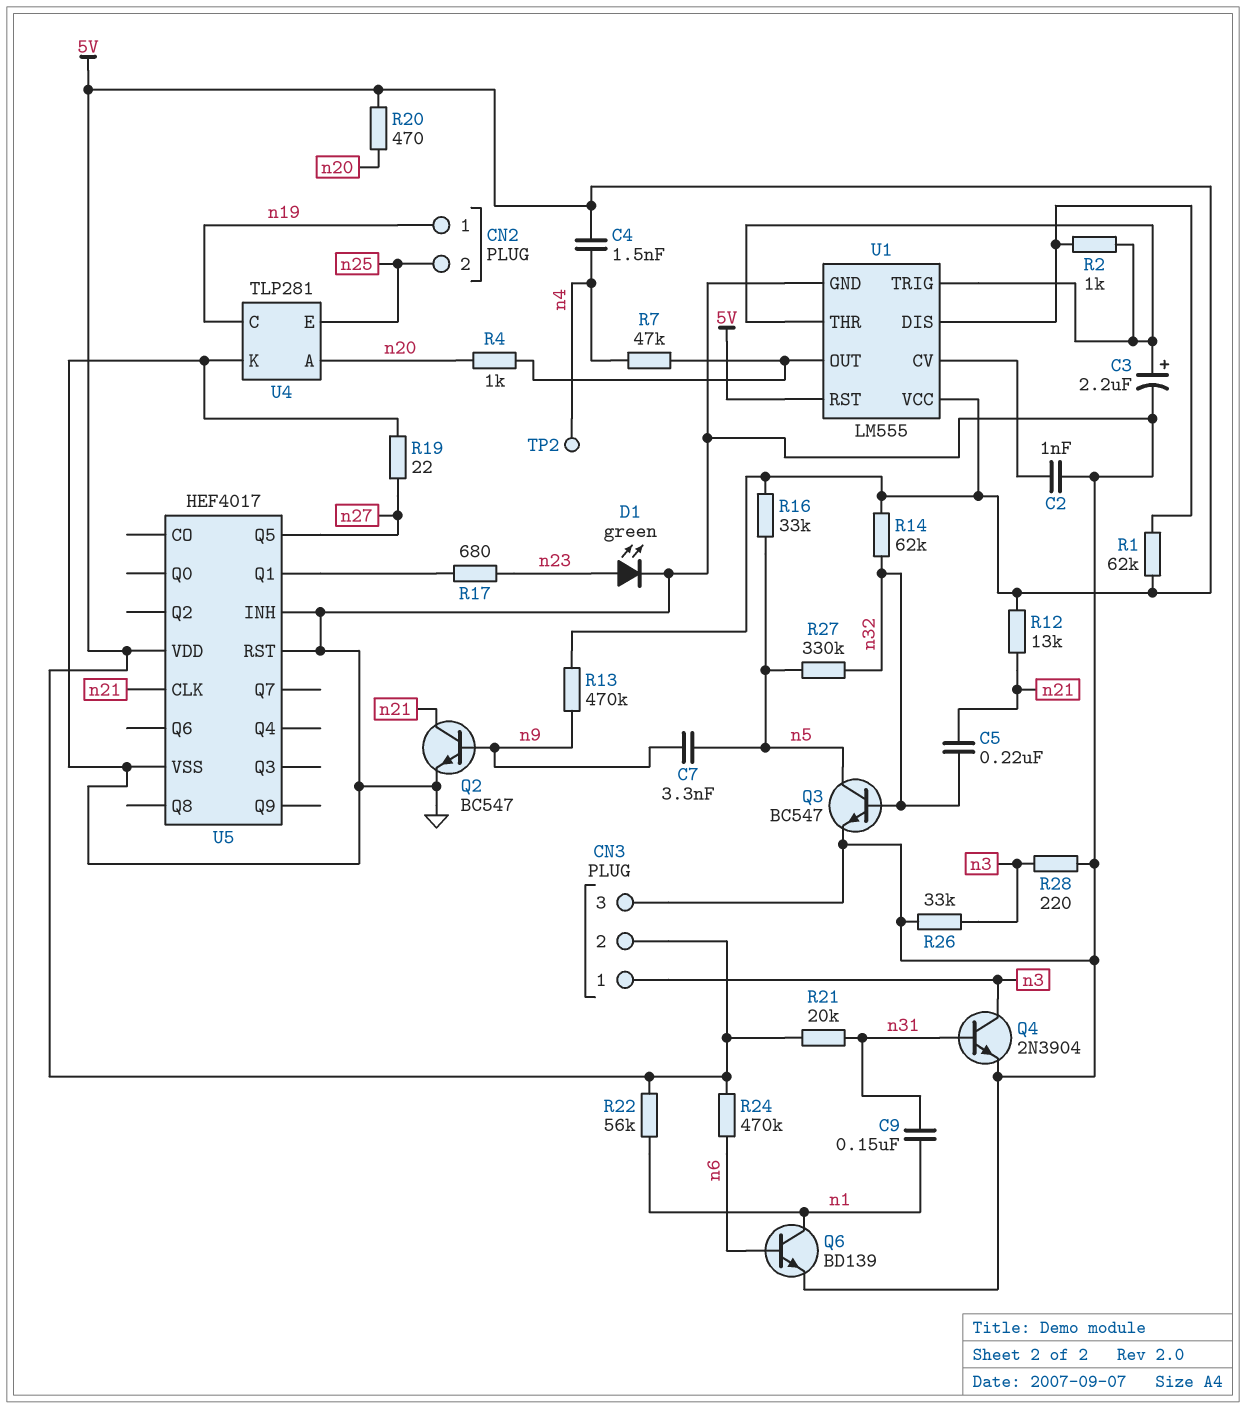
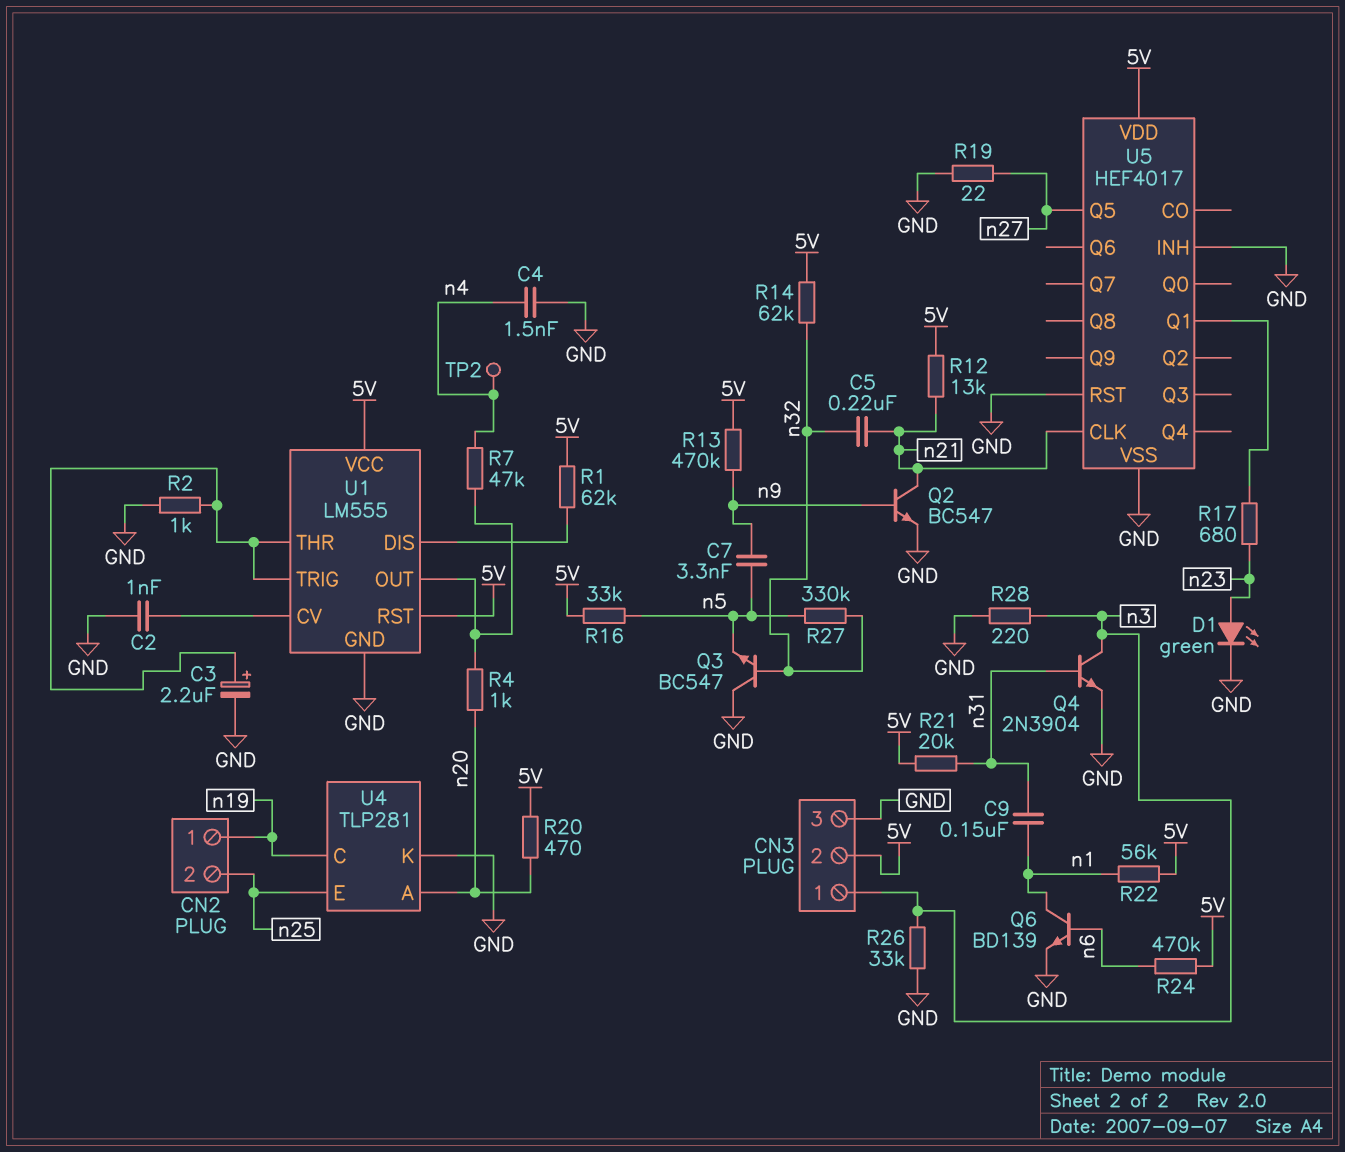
C4: 1.5nF (5V, n4) -> 1.5nF (GND, n4)
Q3: NPN BC547 (B n32, C n5, E GND) -> NPN BC547 (B n32, C GND, E n5)
R2: 1k (U1/DIS, U1/THR) -> 1k (GND, U1/THR)

